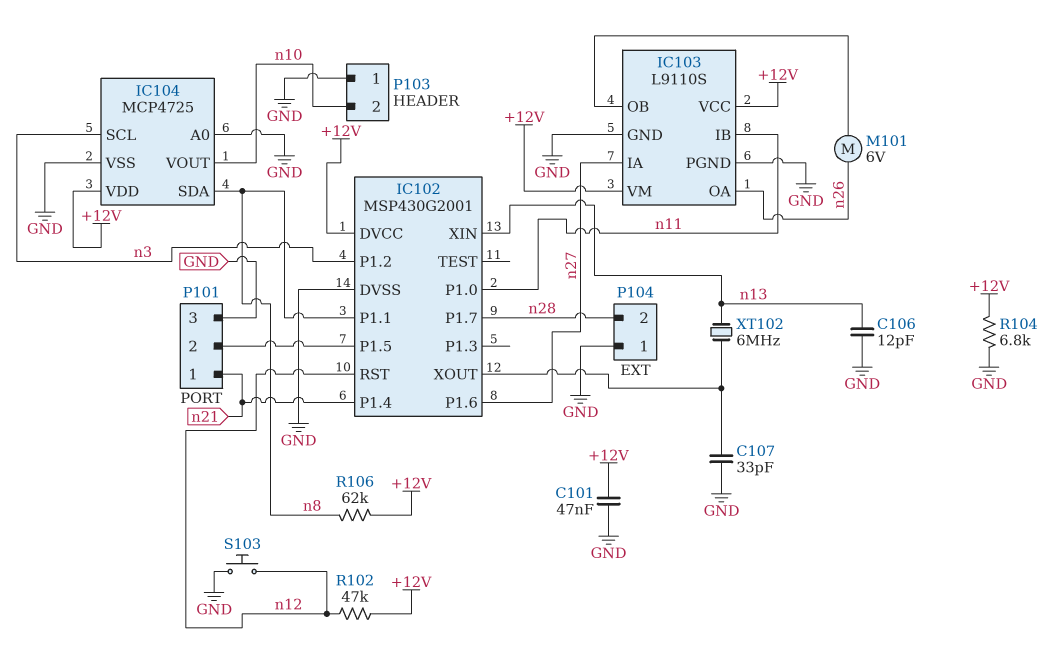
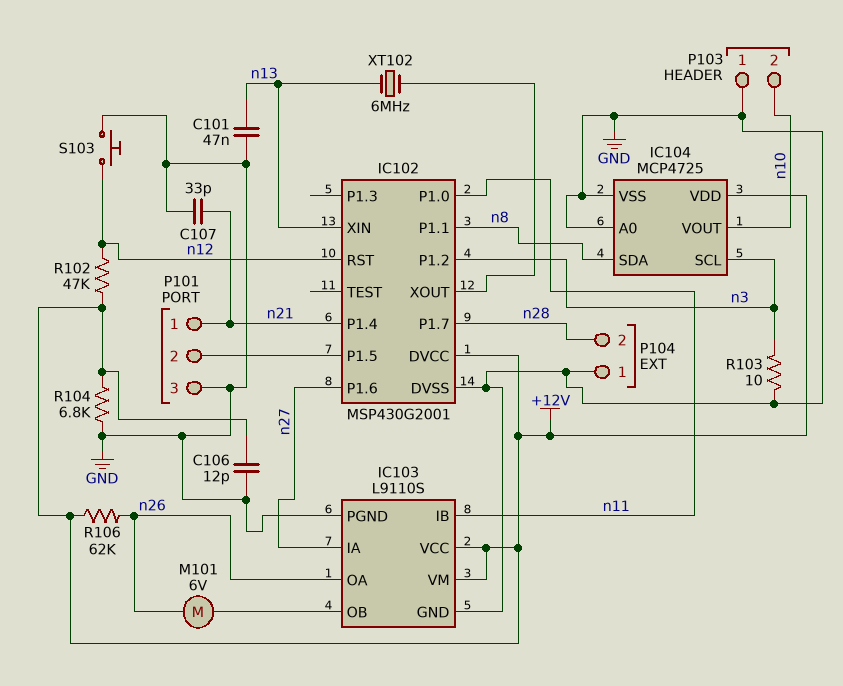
C101: 47nF (+12V, GND) -> 47nF (GND, n13)
C106: 12pF (GND, n13) -> 12pF (+12V, GND)
C107: 33pF (GND, IC102/XOUT) -> 33pF (GND, n21)
R103: none -> 10 (GND, n3)
R106: 62k (+12V, n8) -> 62k (+12V, n26)

